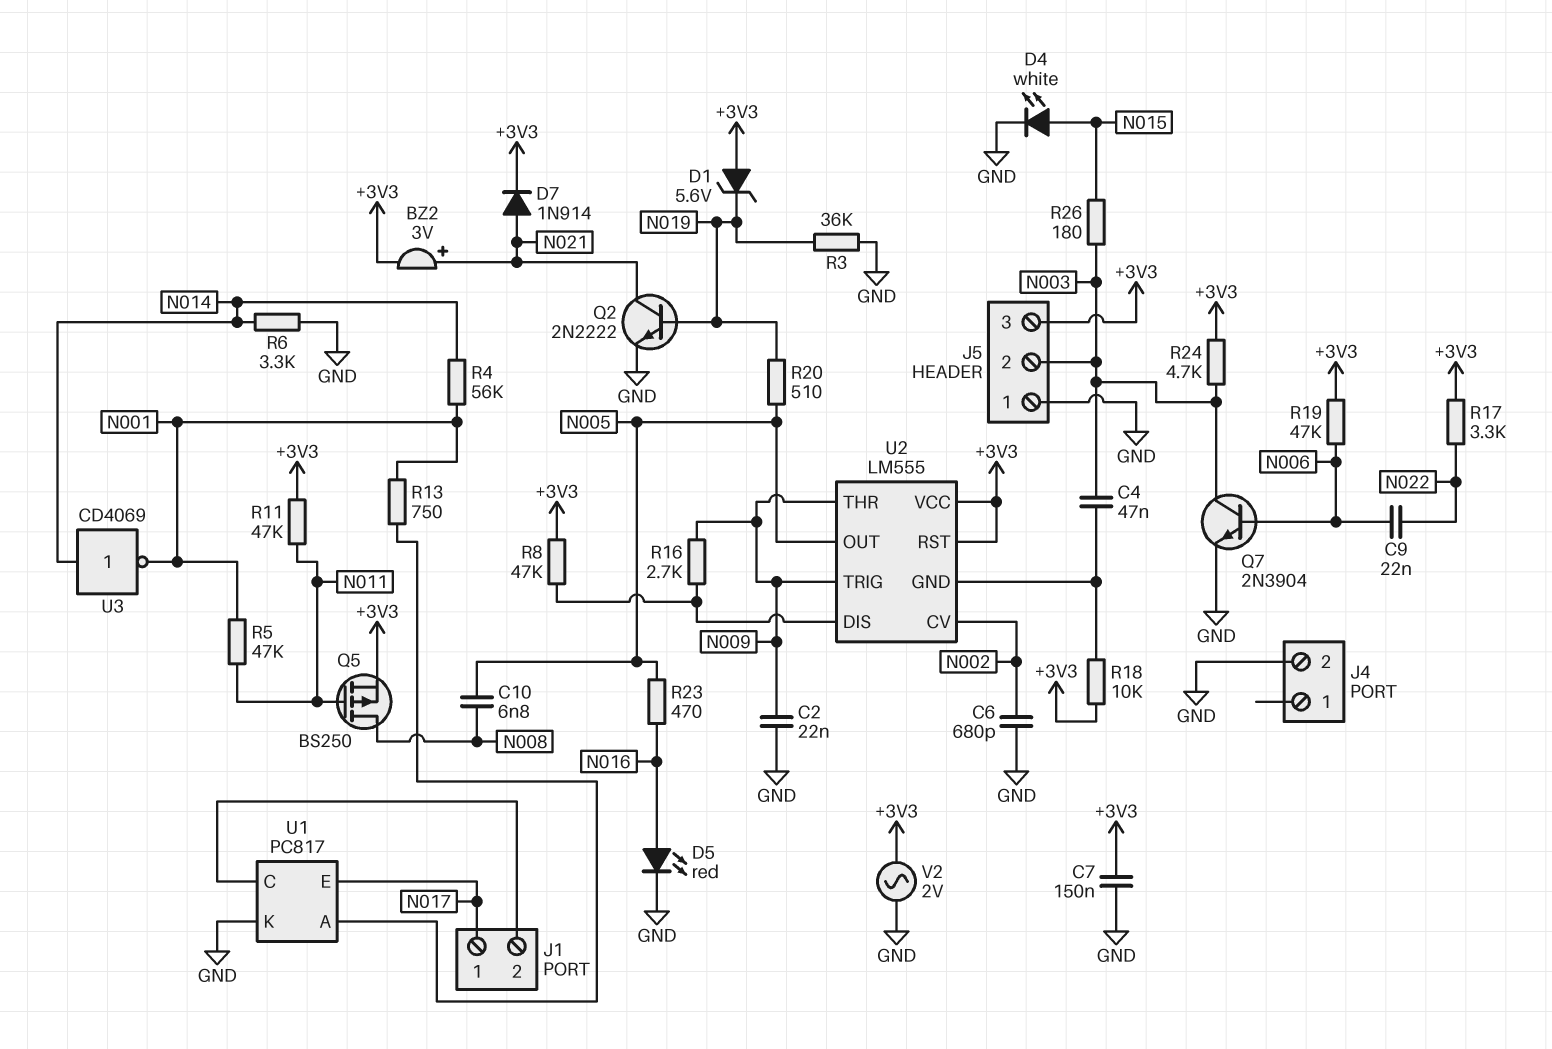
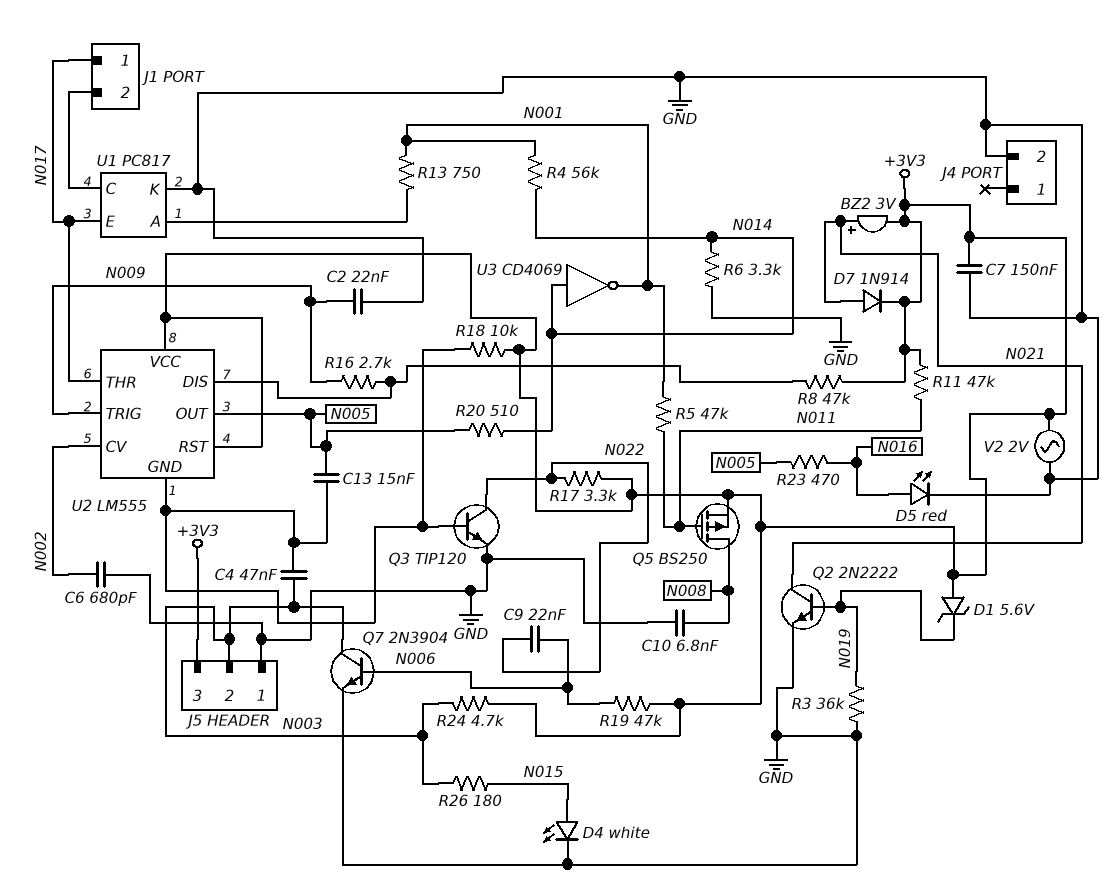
C10: 6.8nF (N005, N008) -> 6.8nF (GND, N008)
C13: none -> 15nF (N005, U2/GND)
Q3: none -> NPN TIP120 (B U2/GND, C N022, E GND)
R20: 510 (N005, N019) -> 510 (N005, N014)
U2 pin THR: N009 -> N017

